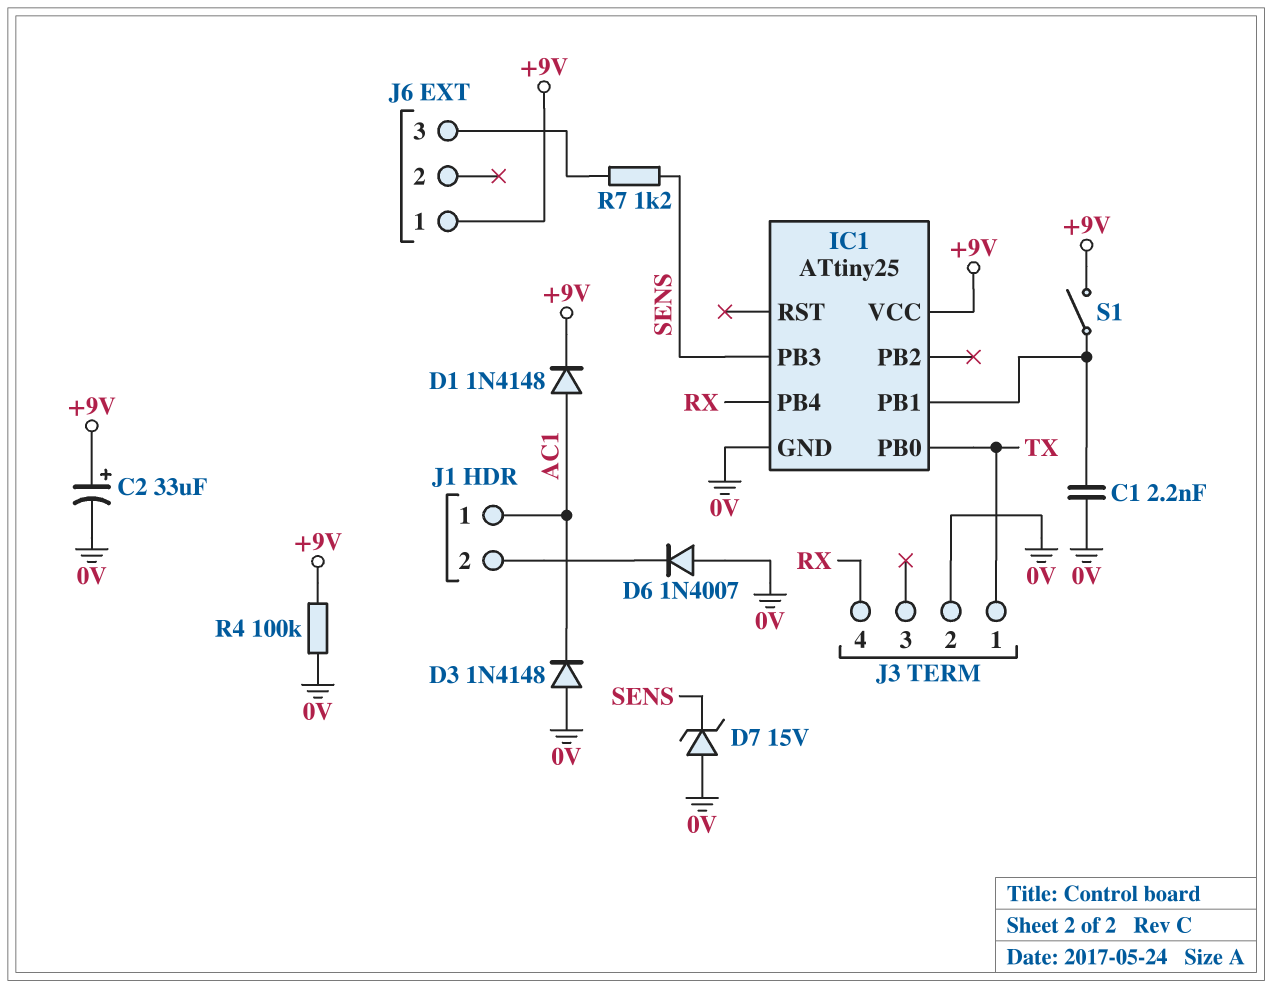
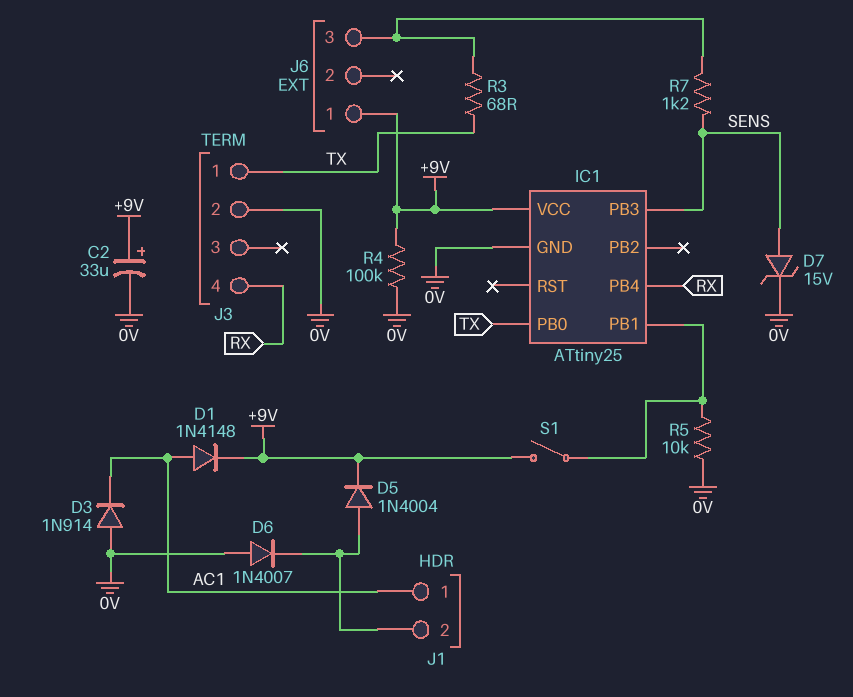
C1: 2.2nF (0V, IC1/PB1) -> none
D3: diode 1N4148 (A 0V, K AC1) -> diode 1N914 (A 0V, K AC1)
D5: none -> diode 1N4004 (A J1/2, K +9V)
D7: zener 15V (A 0V, K SENS) -> zener 15V (A SENS, K 0V)
R3: none -> 68 (J6/3, TX)
R5: none -> 10k (0V, IC1/PB1)

